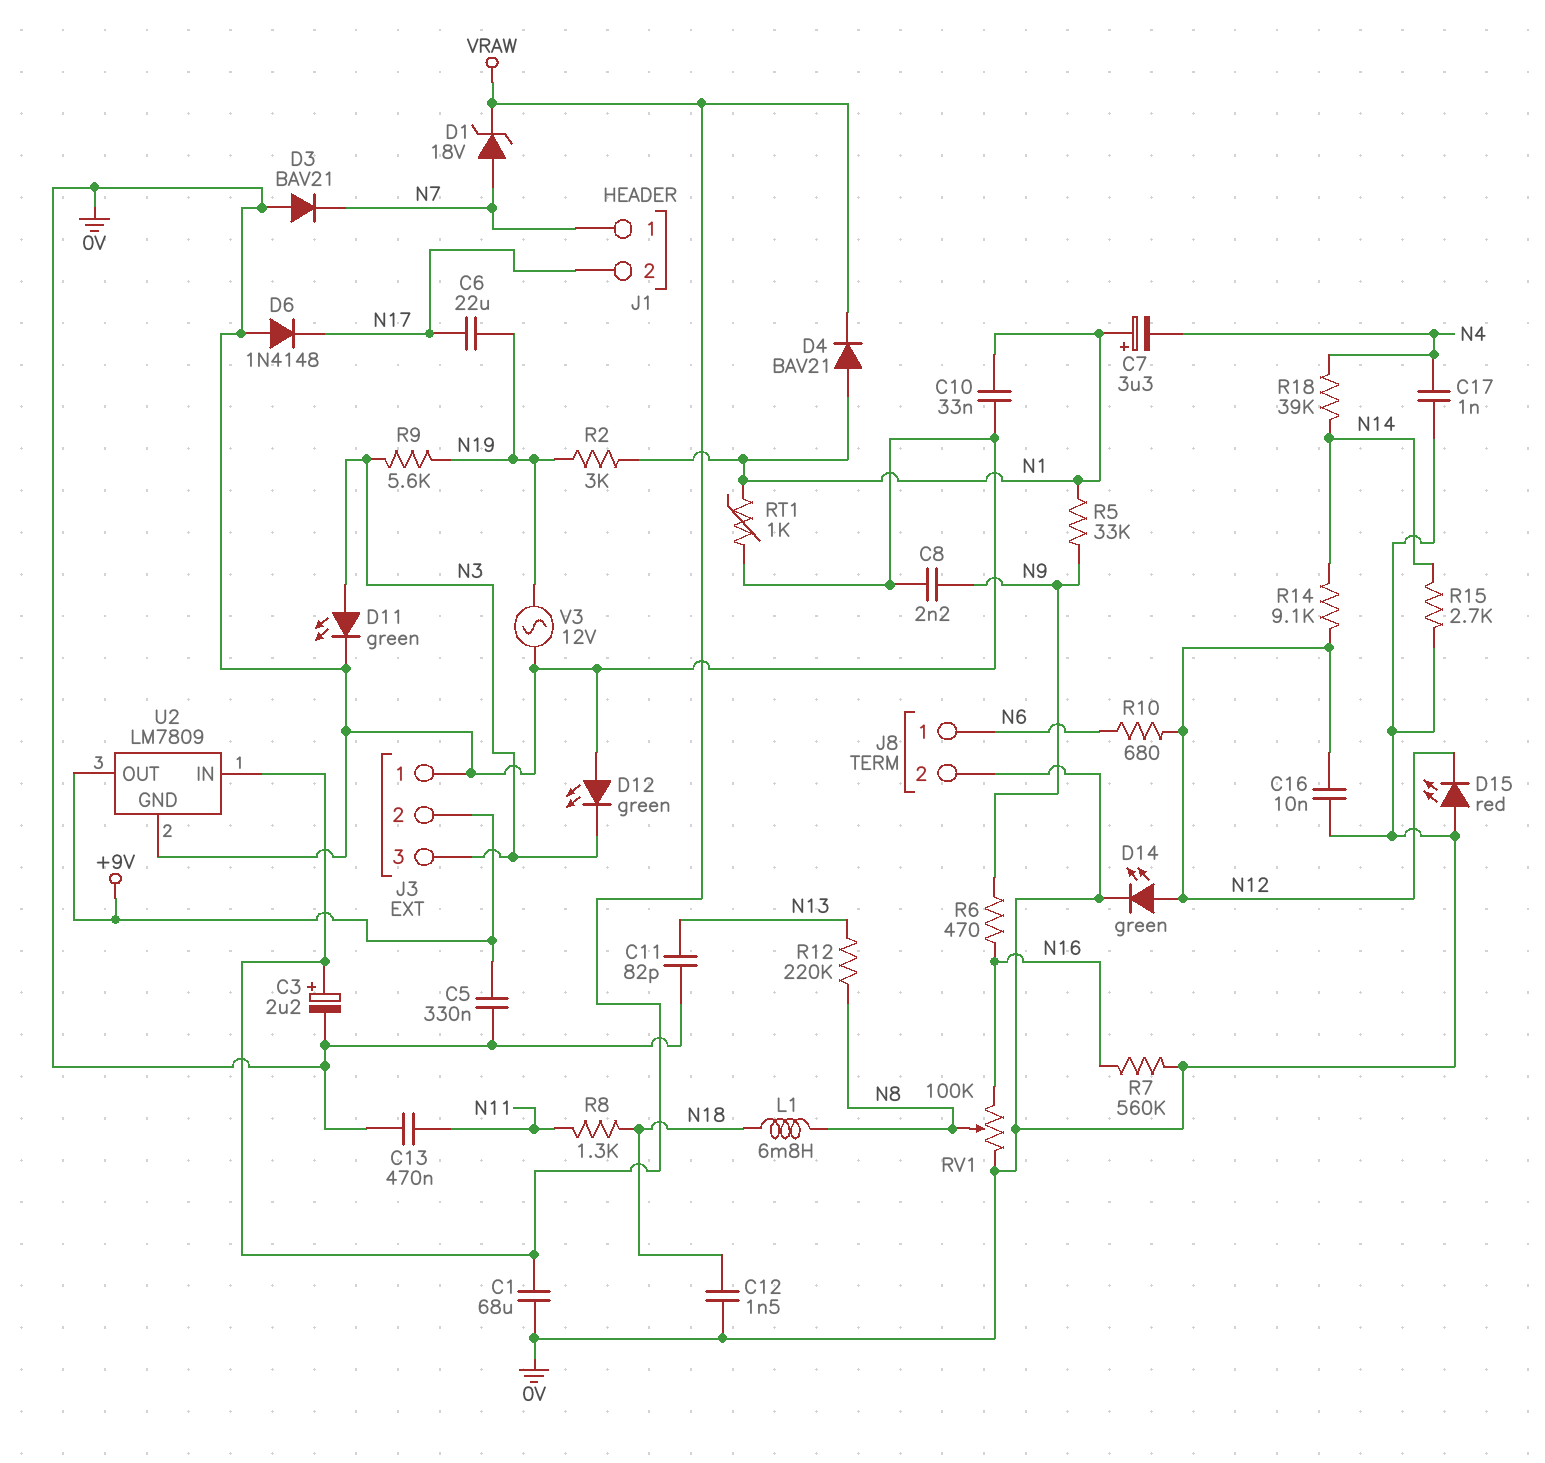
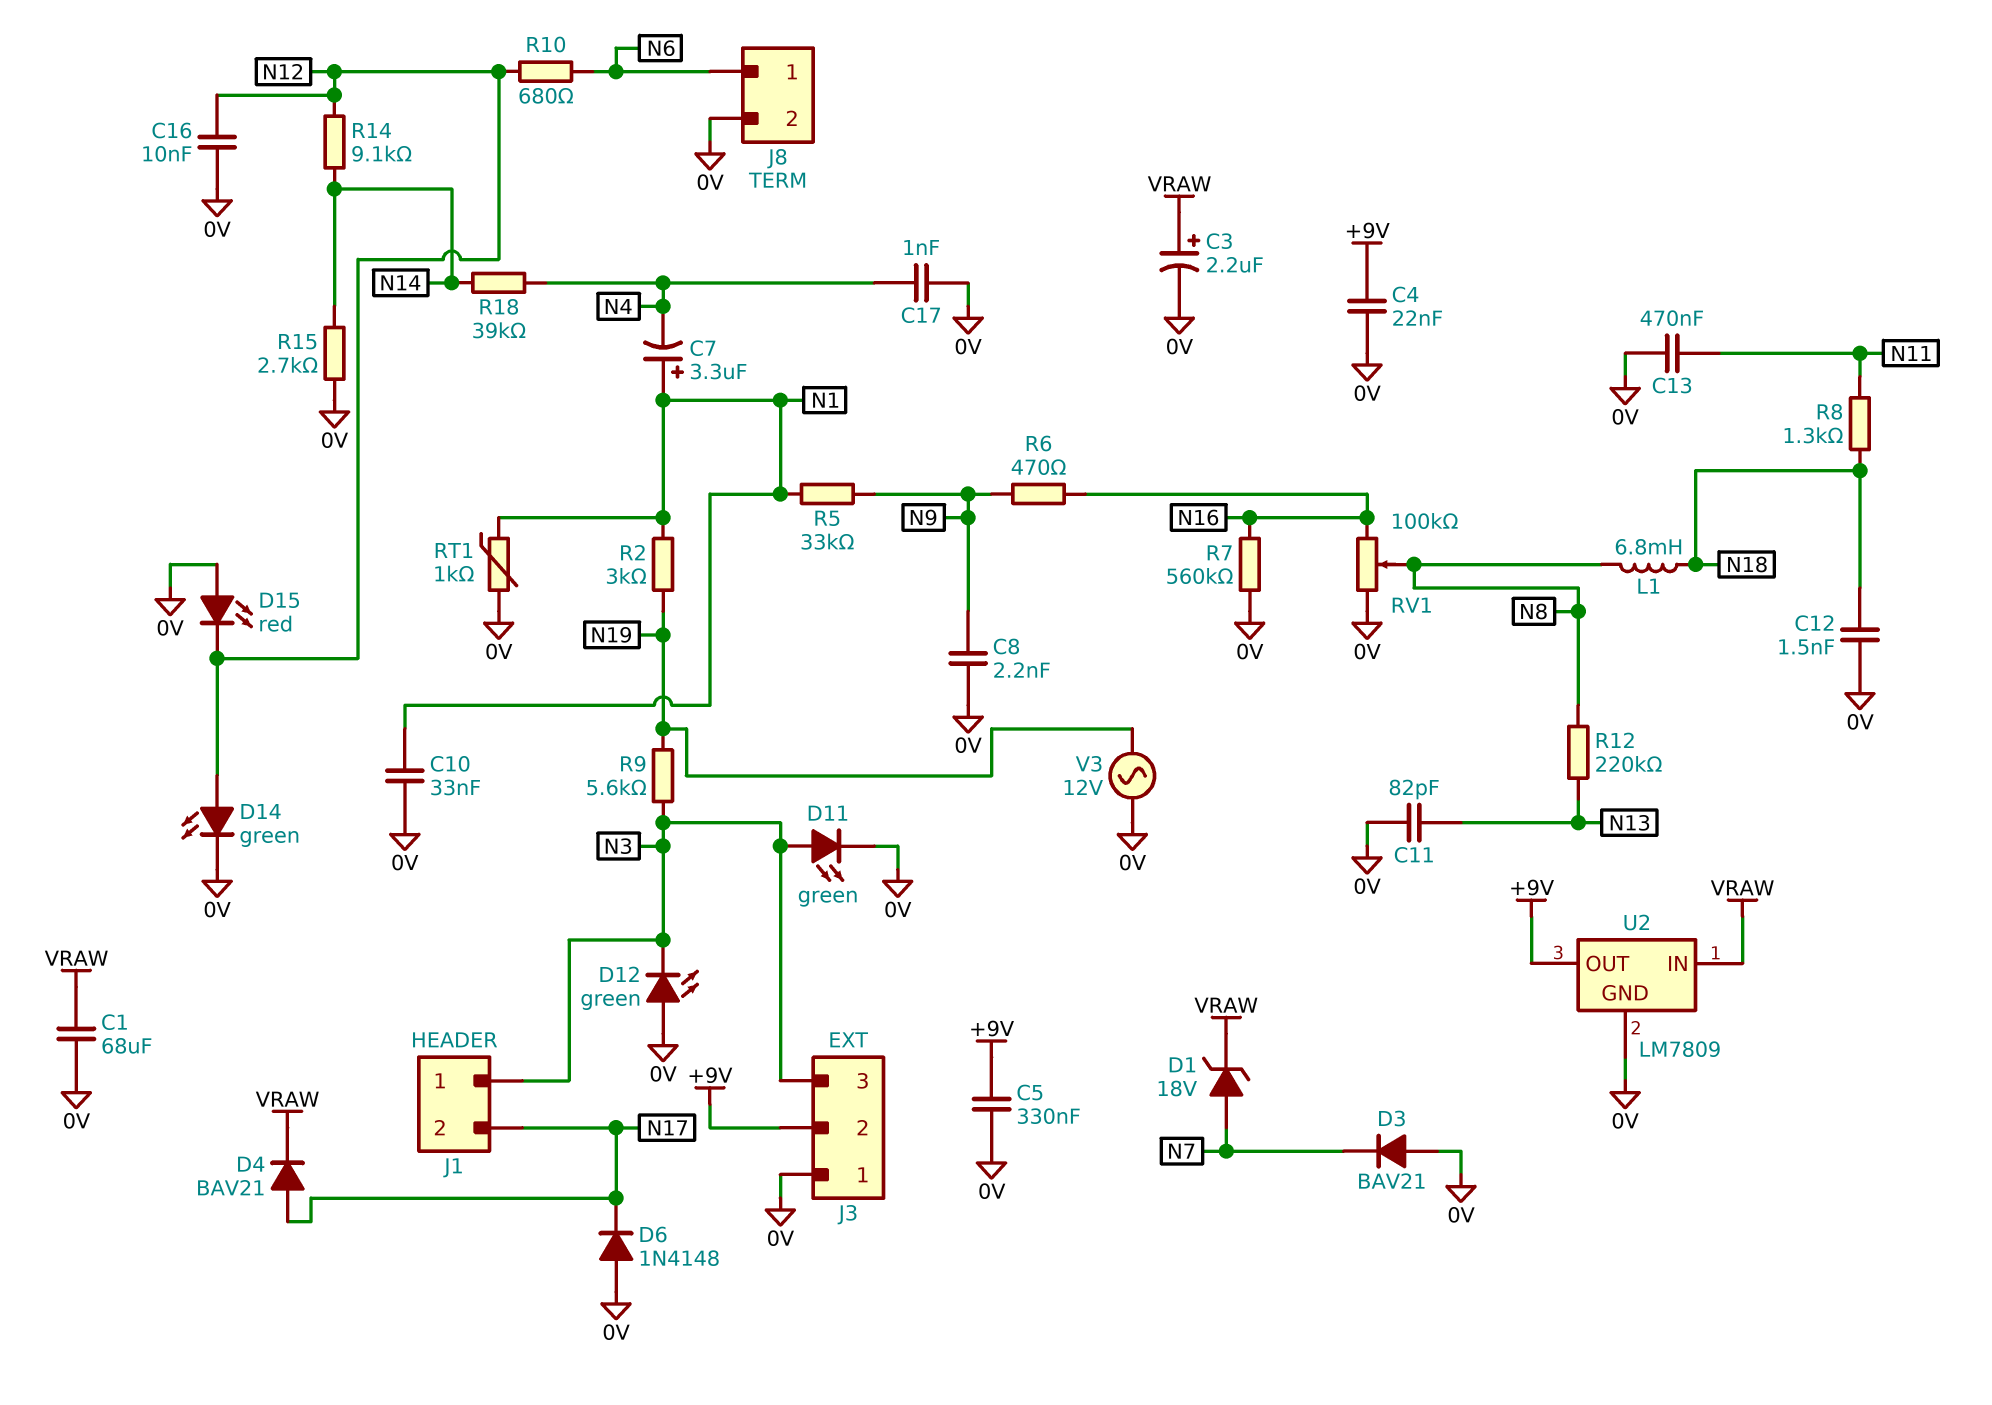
C4: none -> 22nF (+9V, 0V)
C6: 22uF (N17, N19) -> none
D4: diode BAV21 (A N1, K VRAW) -> diode BAV21 (A N17, K VRAW)
J1 pin 1: N7 -> N3

